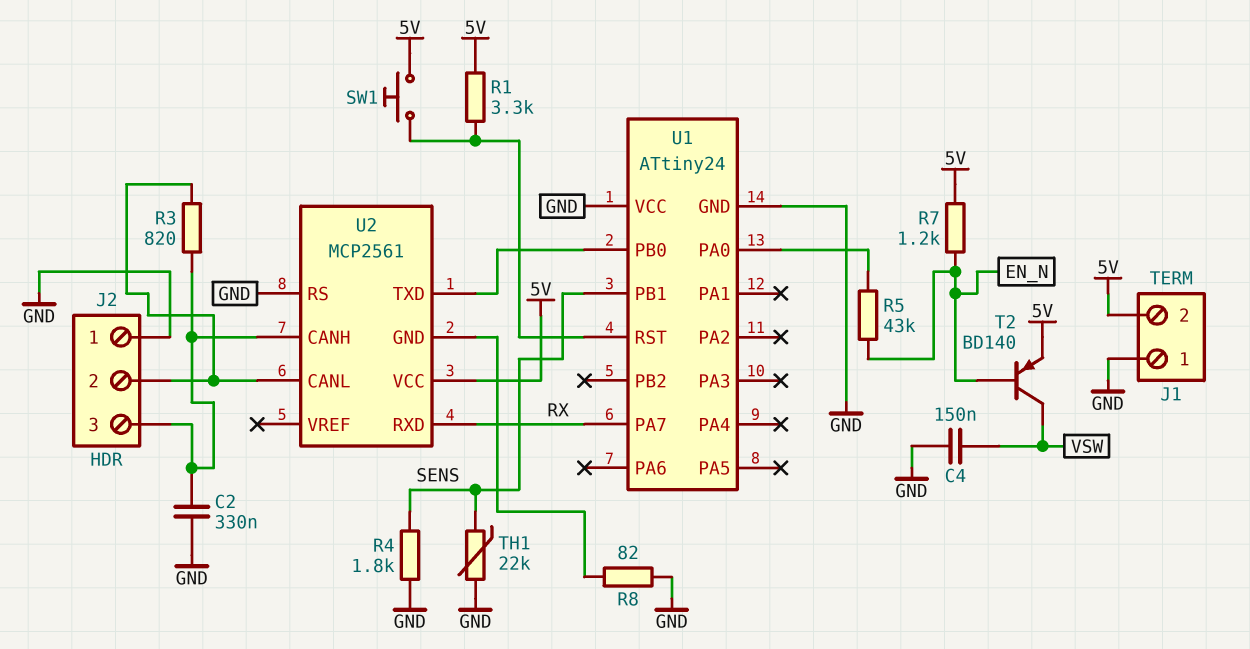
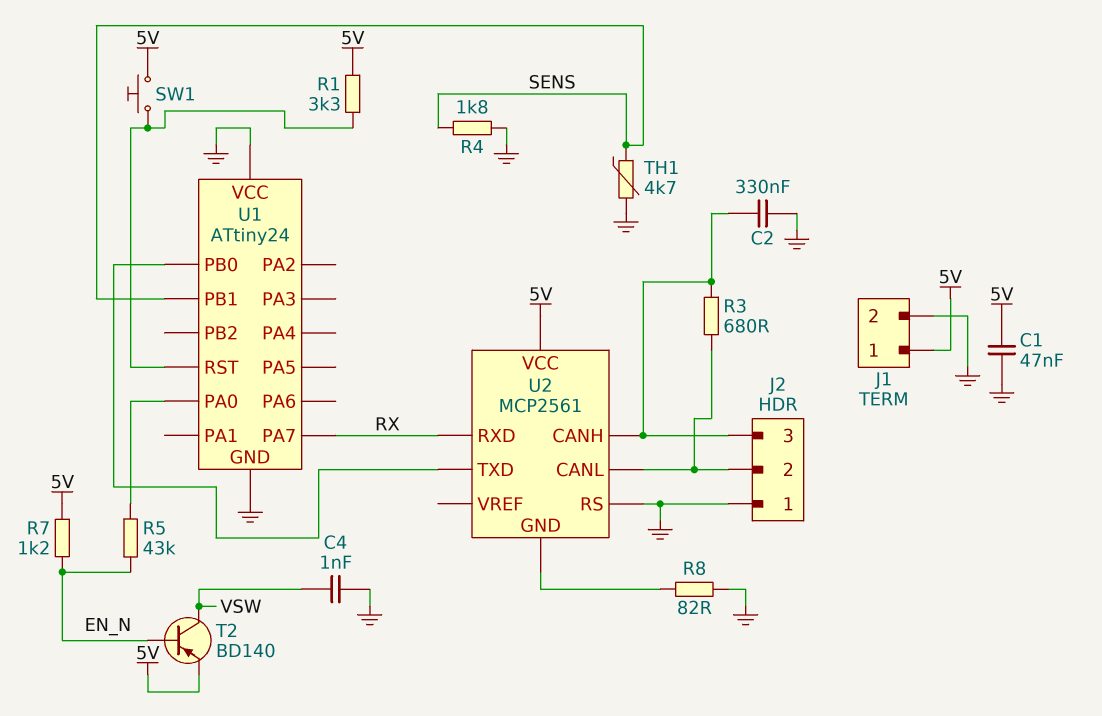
C1: none -> 47nF (5V, GND)
C4: 150nF (GND, VSW) -> 1nF (GND, VSW)
J1 pin 1: GND -> 5V
J1 pin 2: 5V -> GND
R3: 820 (J2/2, J2/3) -> 680 (J2/2, J2/3)
TH1: 22k (GND, SENS) -> 4.7k (GND, SENS)

